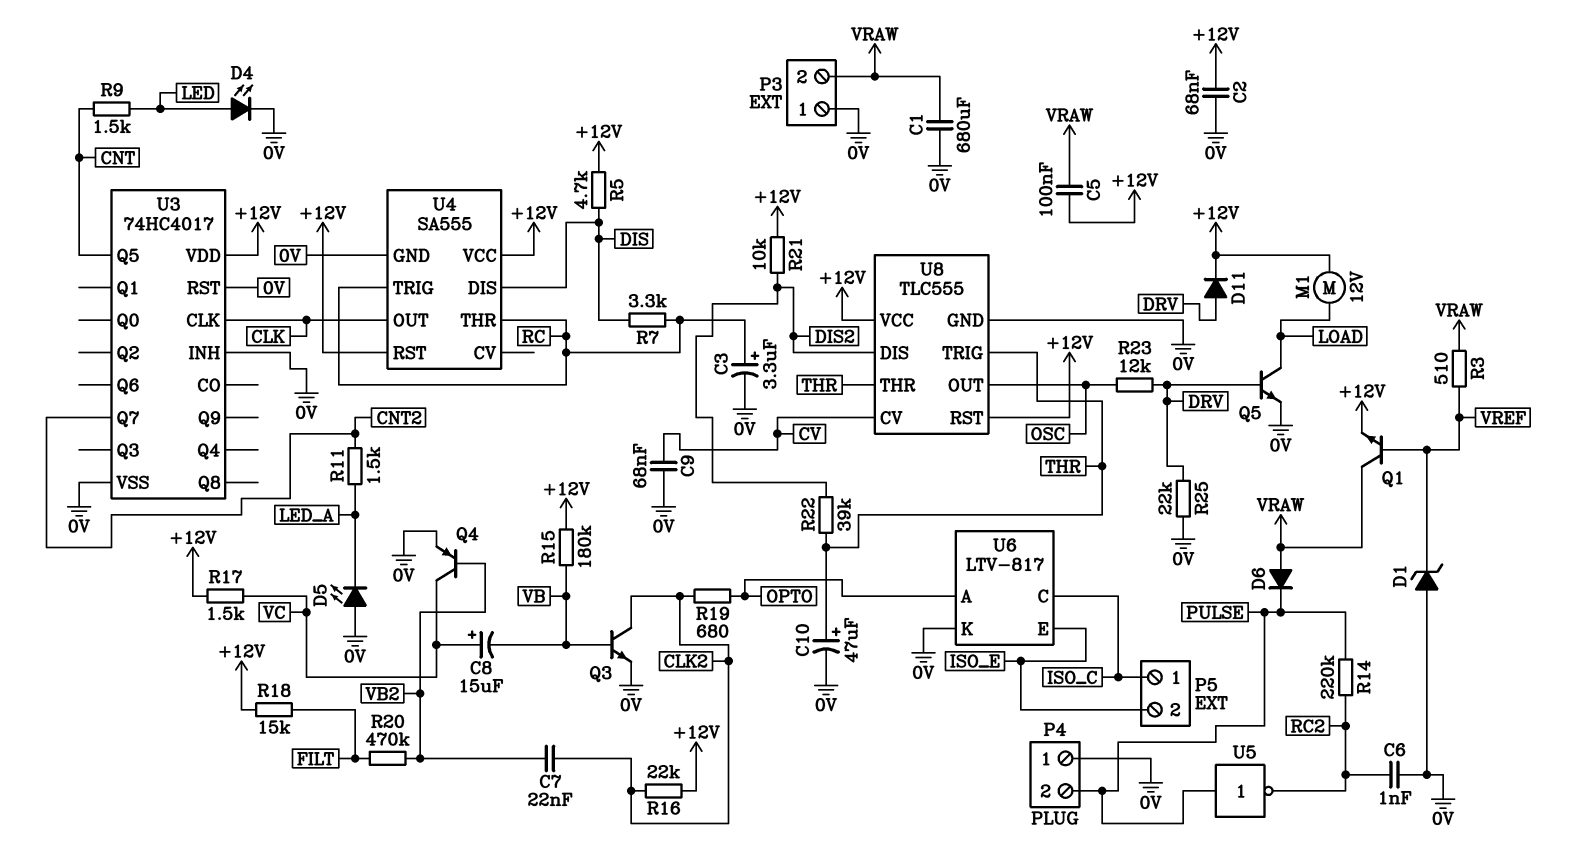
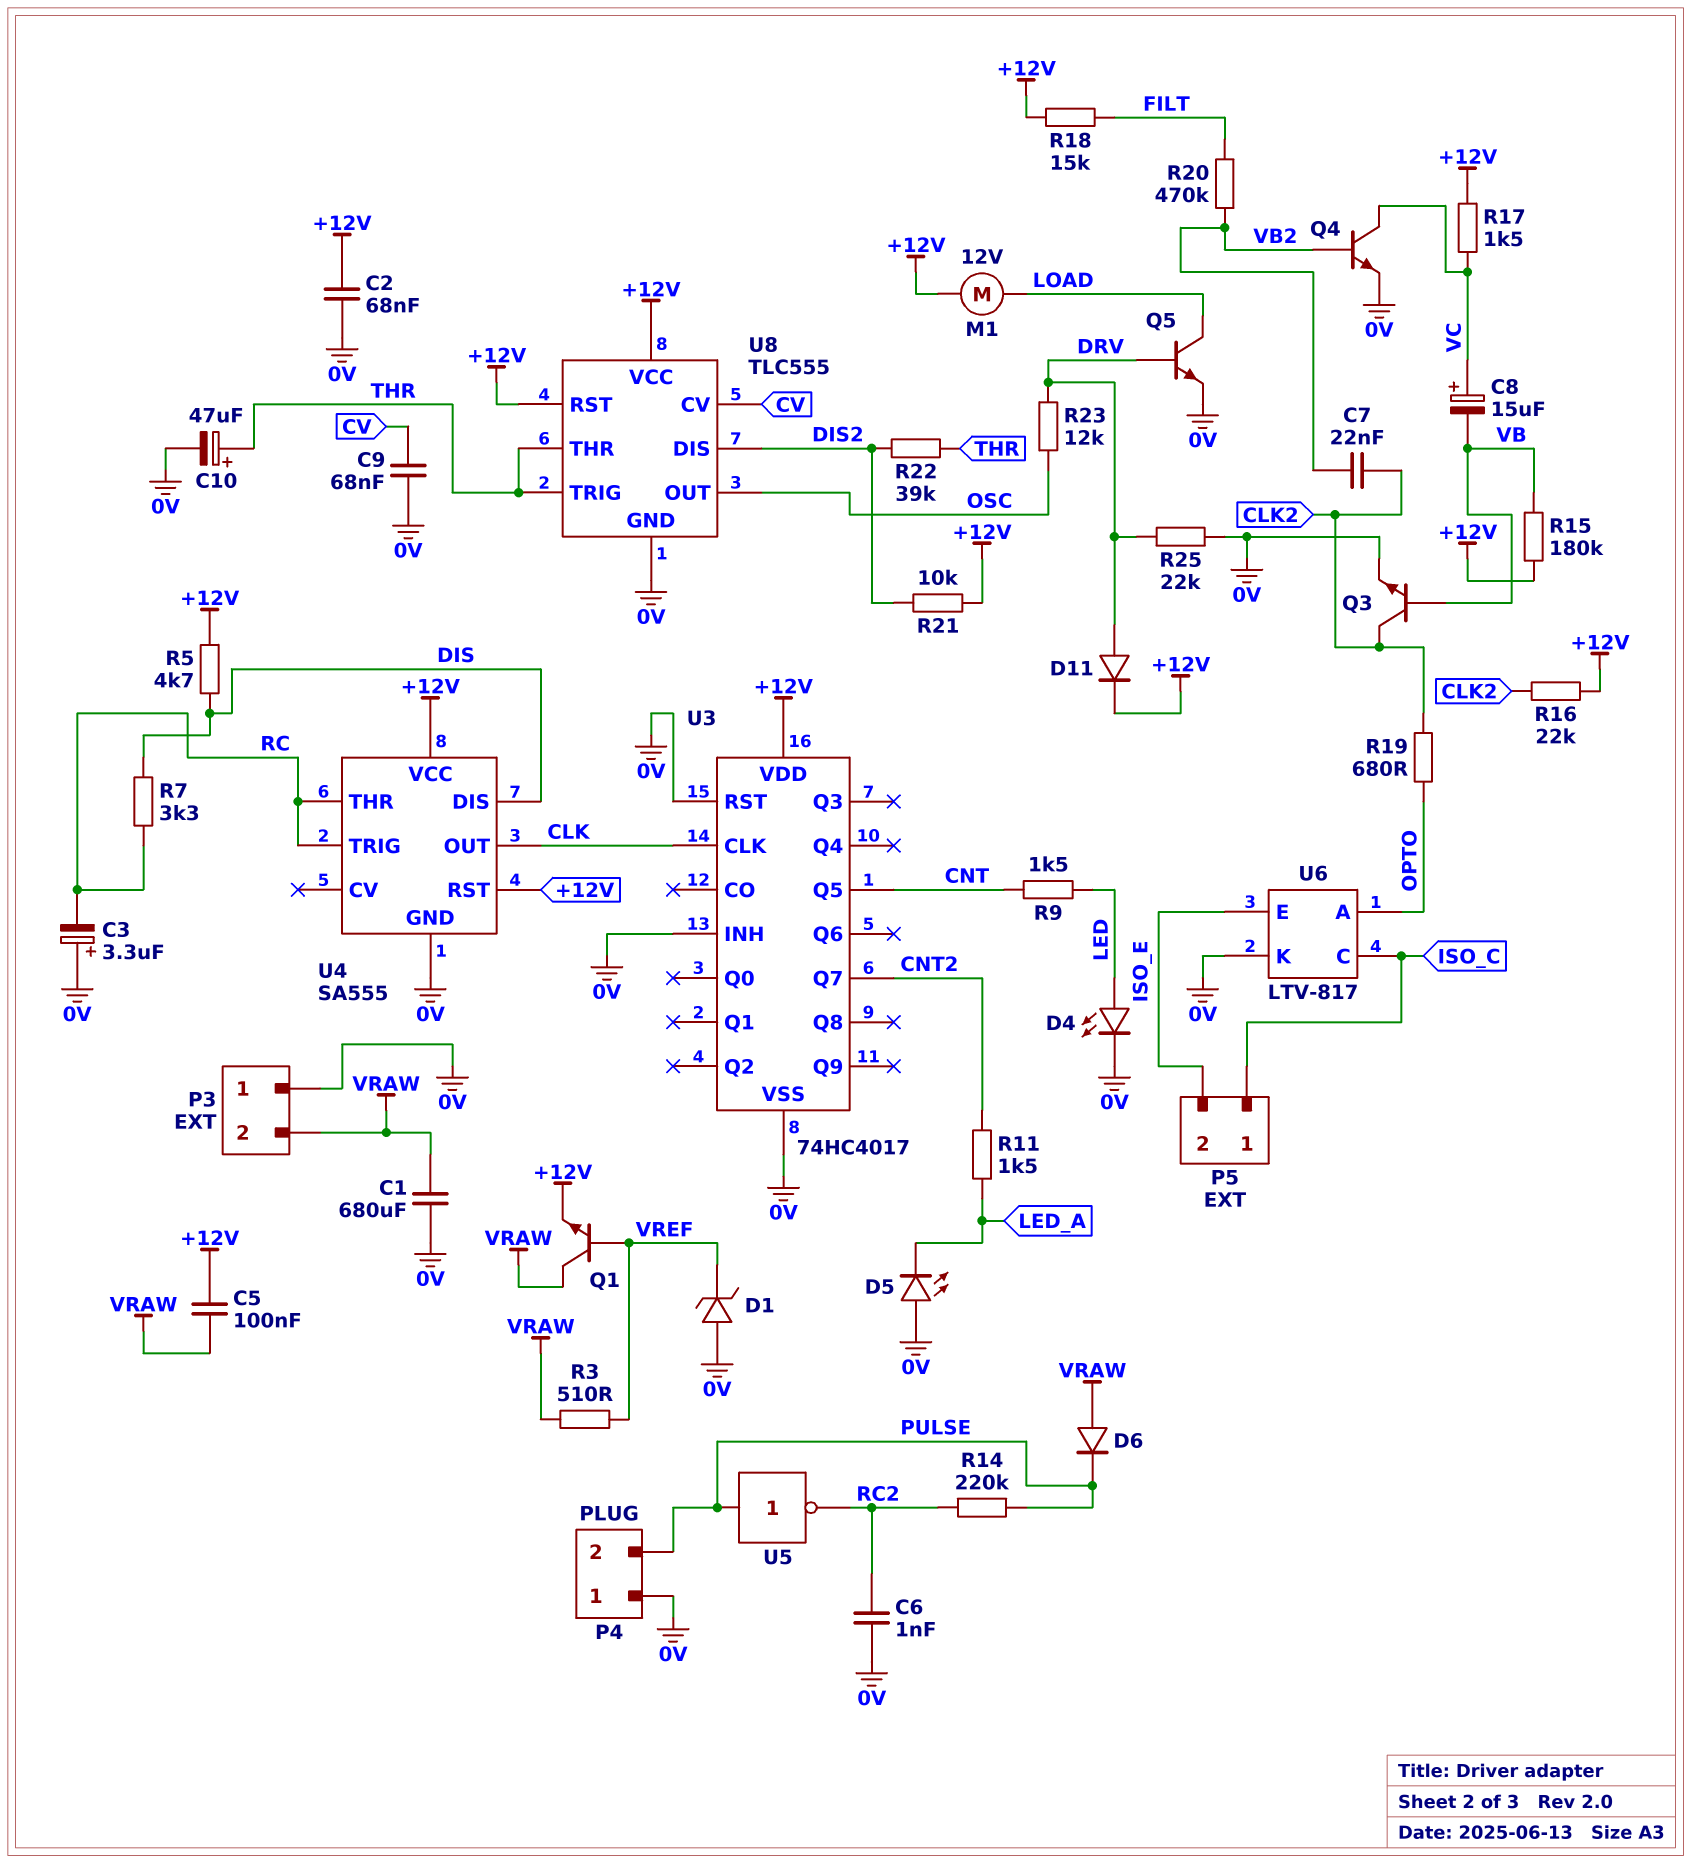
C3: 3.3uF (plus RC, minus 0V) -> 3.3uF (plus 0V, minus RC)
Q4: PNP (B VB2, C VC, E 0V) -> NPN (B VB2, C VC, E 0V)

